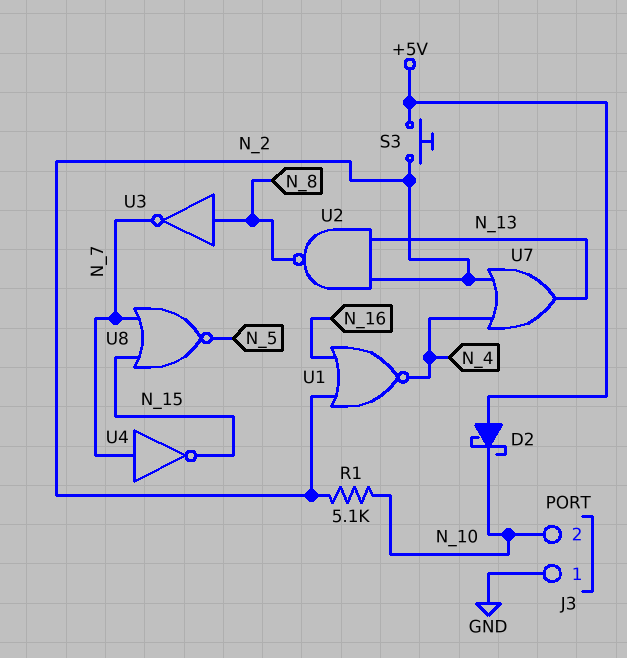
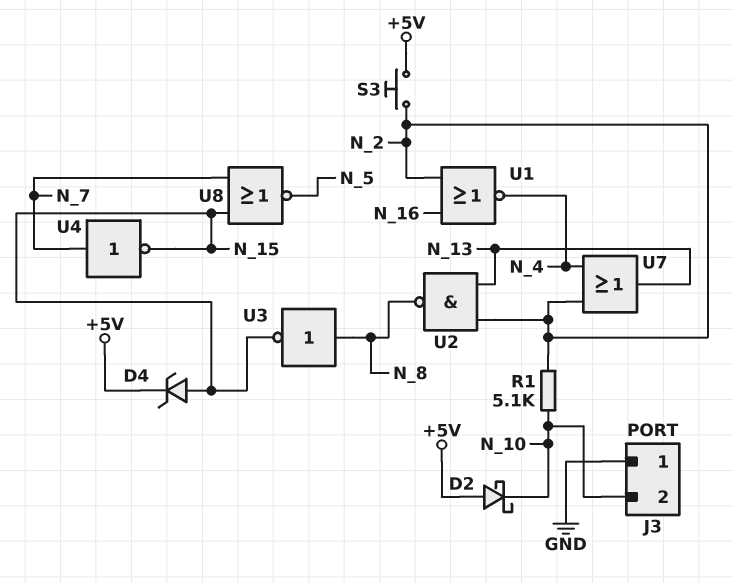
D4: none -> zener (A N_15, K +5V)
U3: NOT (in N_8, out N_7) -> NOT (in N_8, out N_15)

